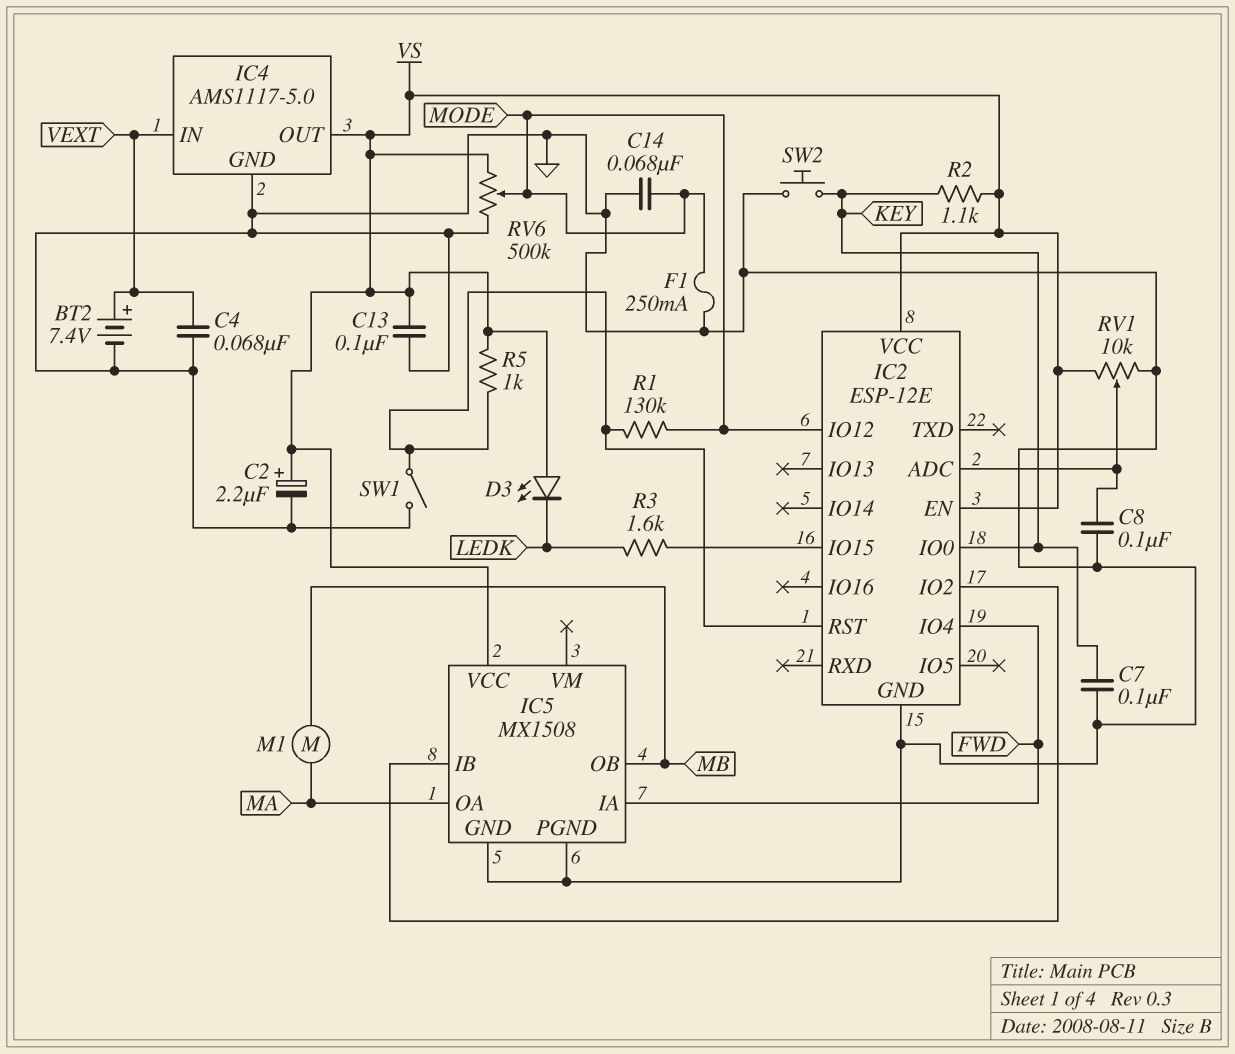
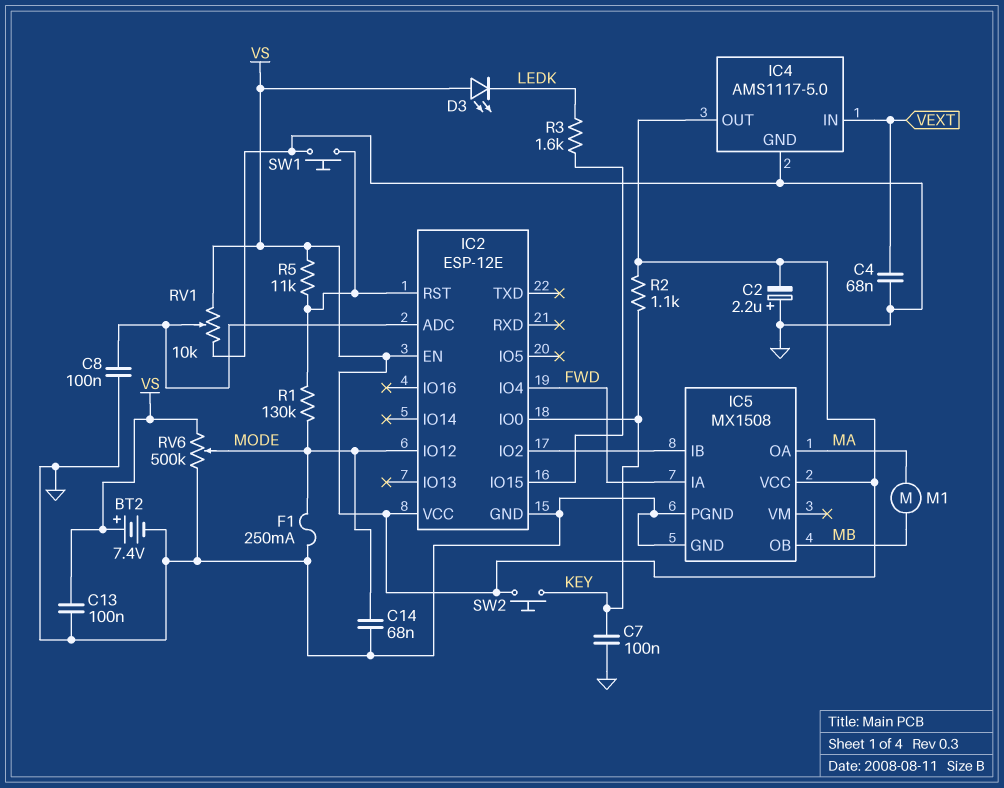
BT2: 7.4V (plus VEXT, minus GND) -> 7.4V (plus VS, minus GND)
C2: 2.2uF (plus VS, minus GND) -> 2.2uF (plus GND, minus VS)
R5: 1k (IC2/RST, VS) -> 11k (IC2/RST, VS)
SW1: switch (GND, IC2/RST) -> button (GND, IC2/RST)
SW2: button (GND, KEY) -> button (KEY, VS)

